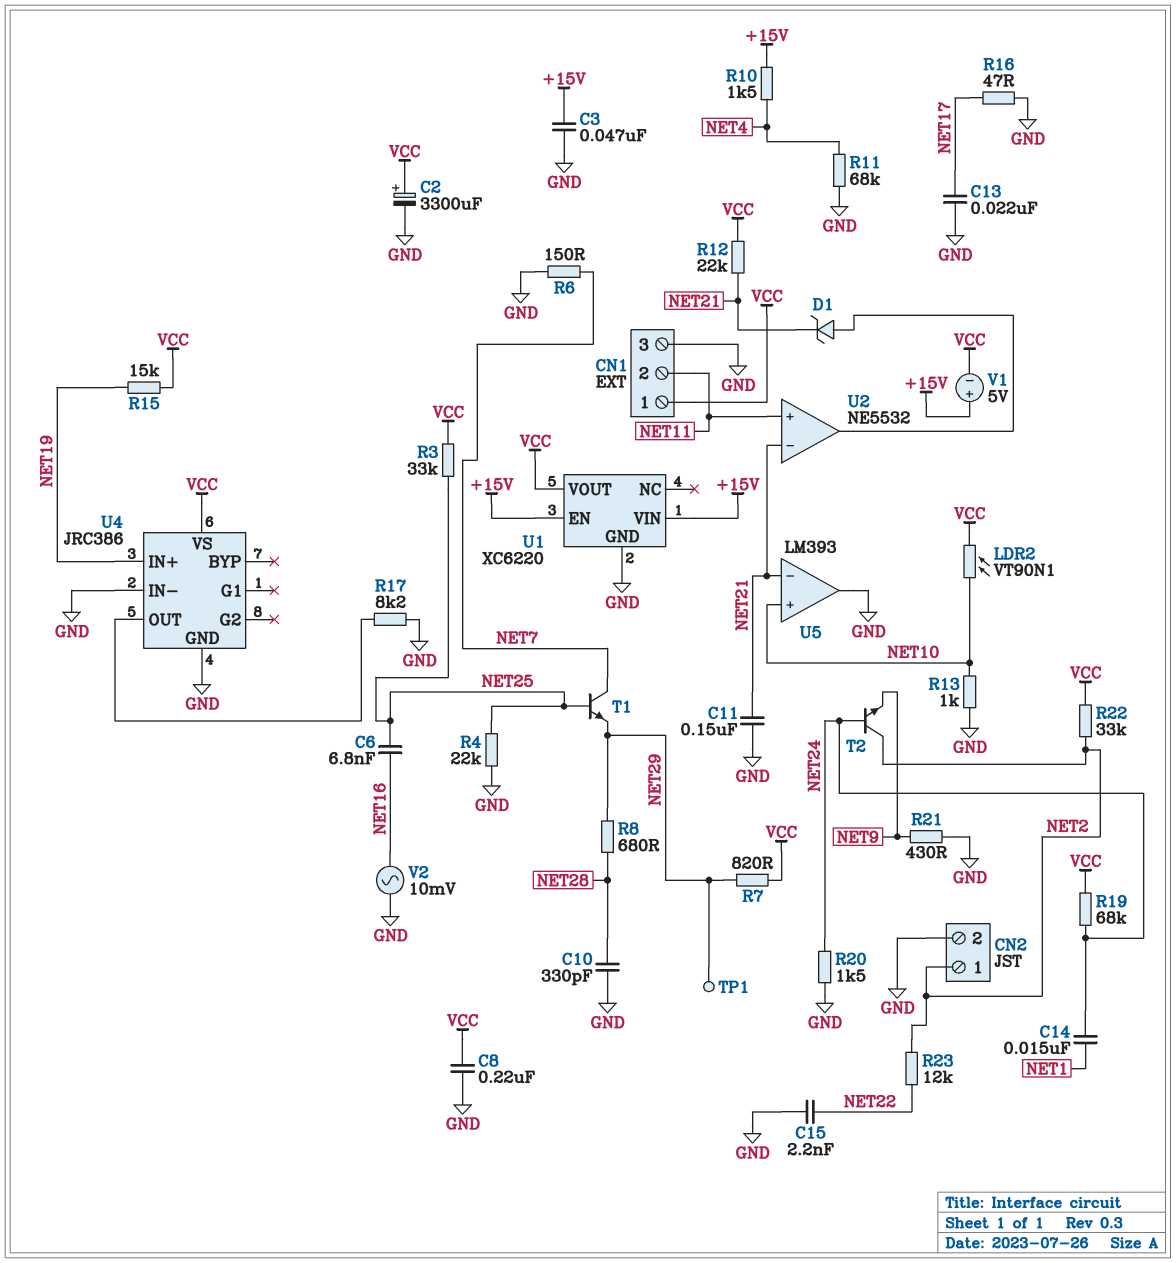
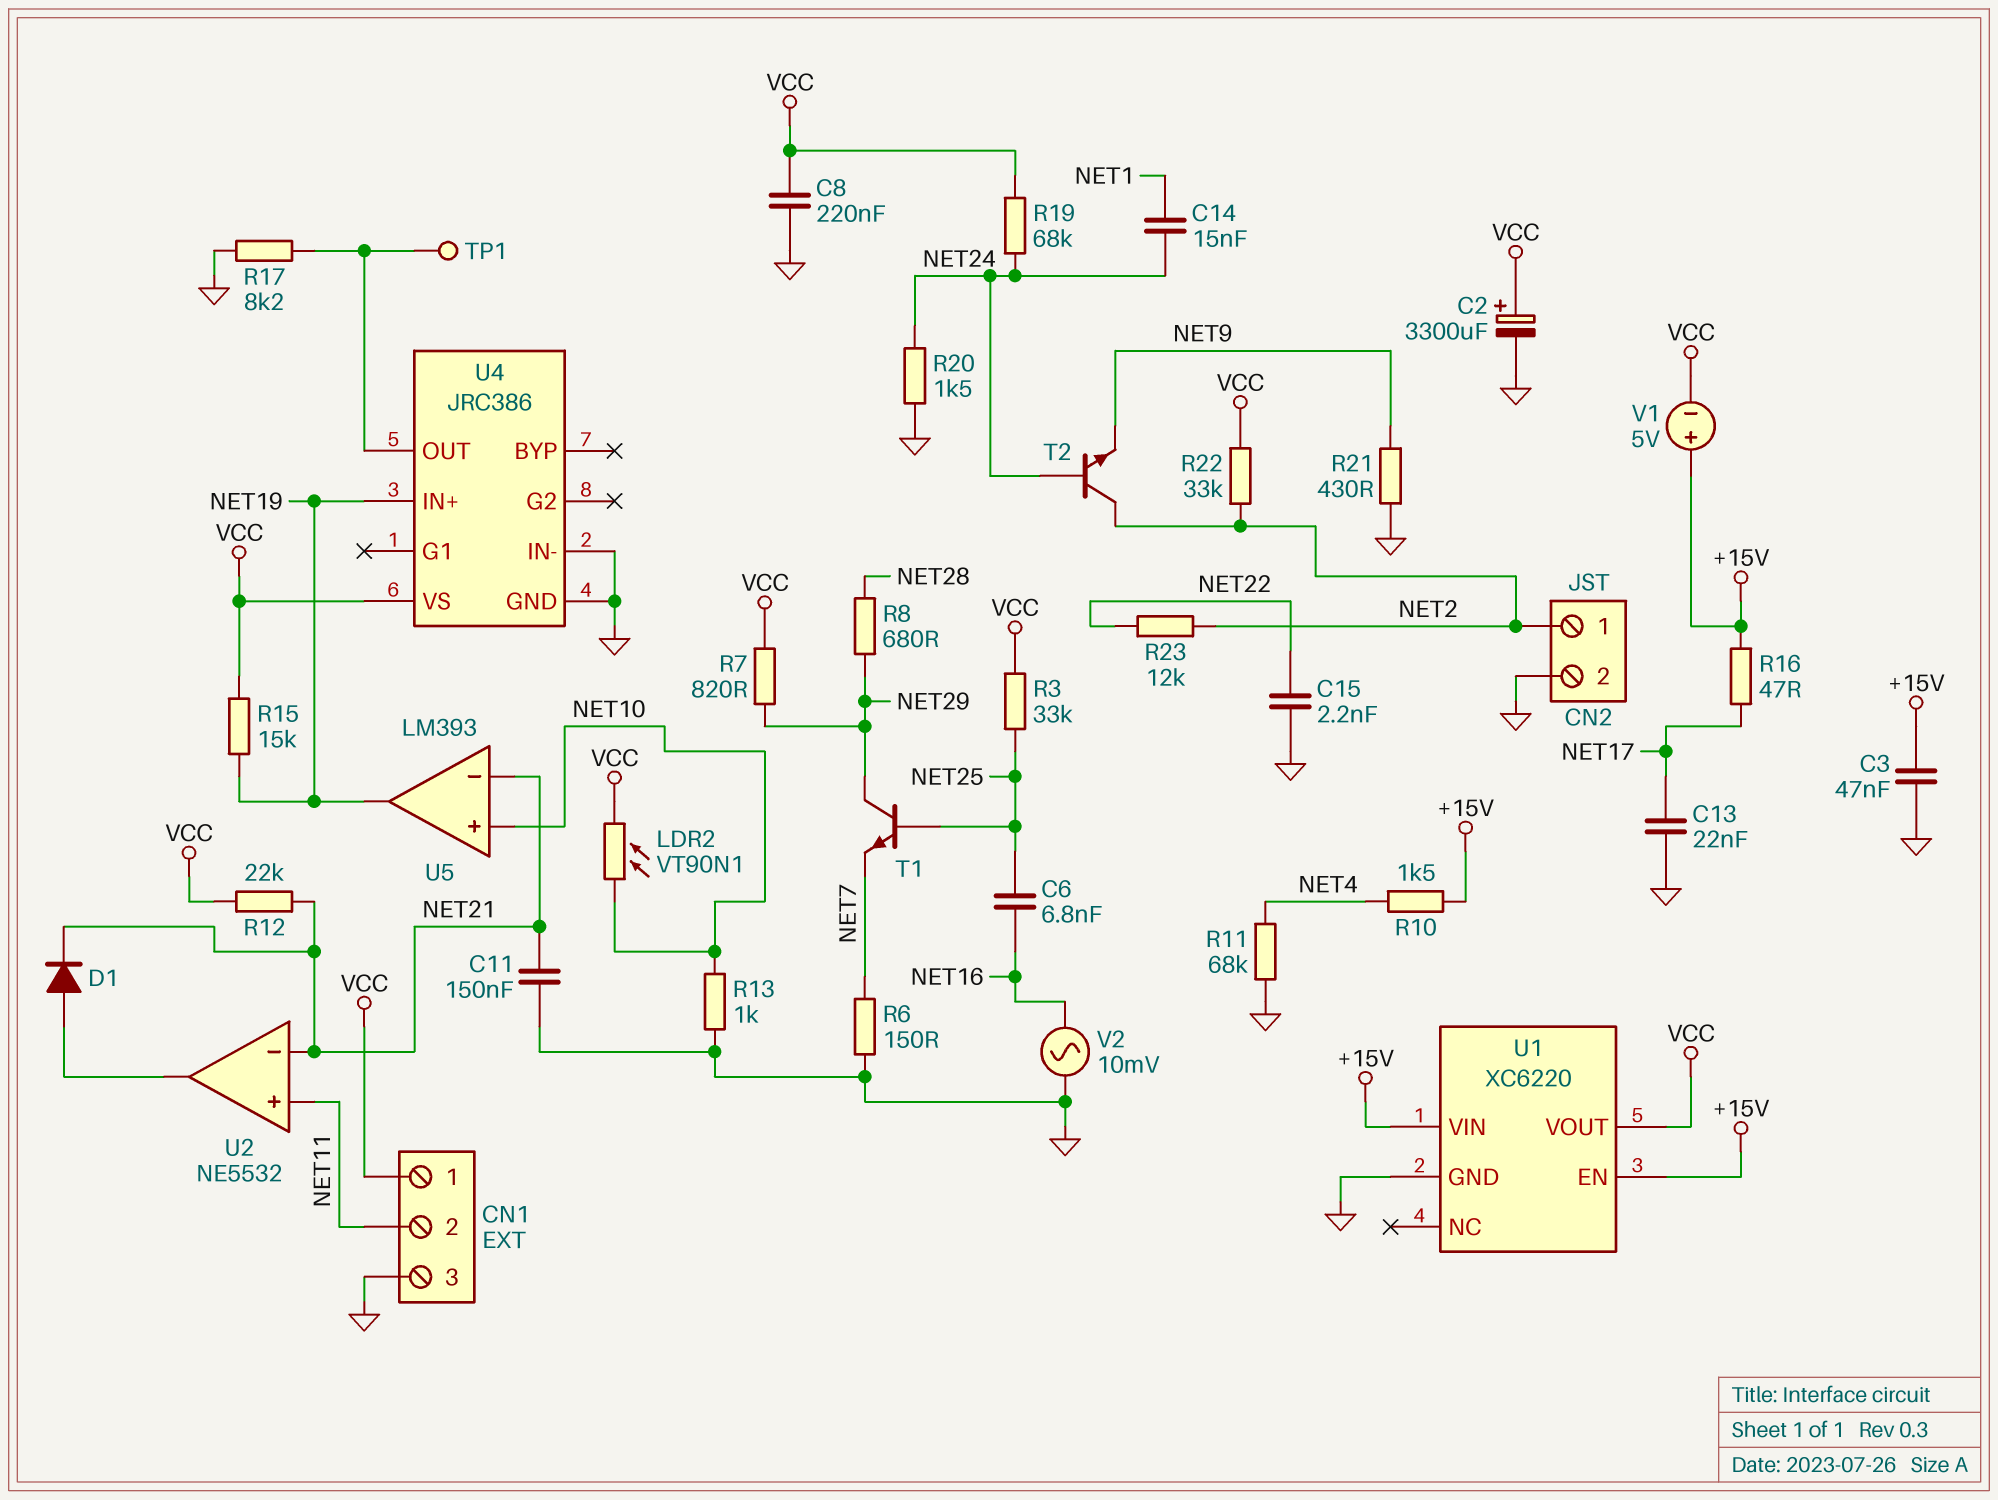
C10: 330pF (GND, NET28) -> none
D1: zener (A U2/out, K NET21) -> diode (A U2/out, K NET21)
R4: 22k (GND, NET25) -> none
R16: 47 (GND, NET17) -> 47 (+15V, NET17)
T1: NPN (B NET25, C NET7, E NET29) -> NPN (B NET25, C NET29, E NET7)
TP1: test point (NET29) -> test point (U4/OUT)
U5 pin out: GND -> NET19

